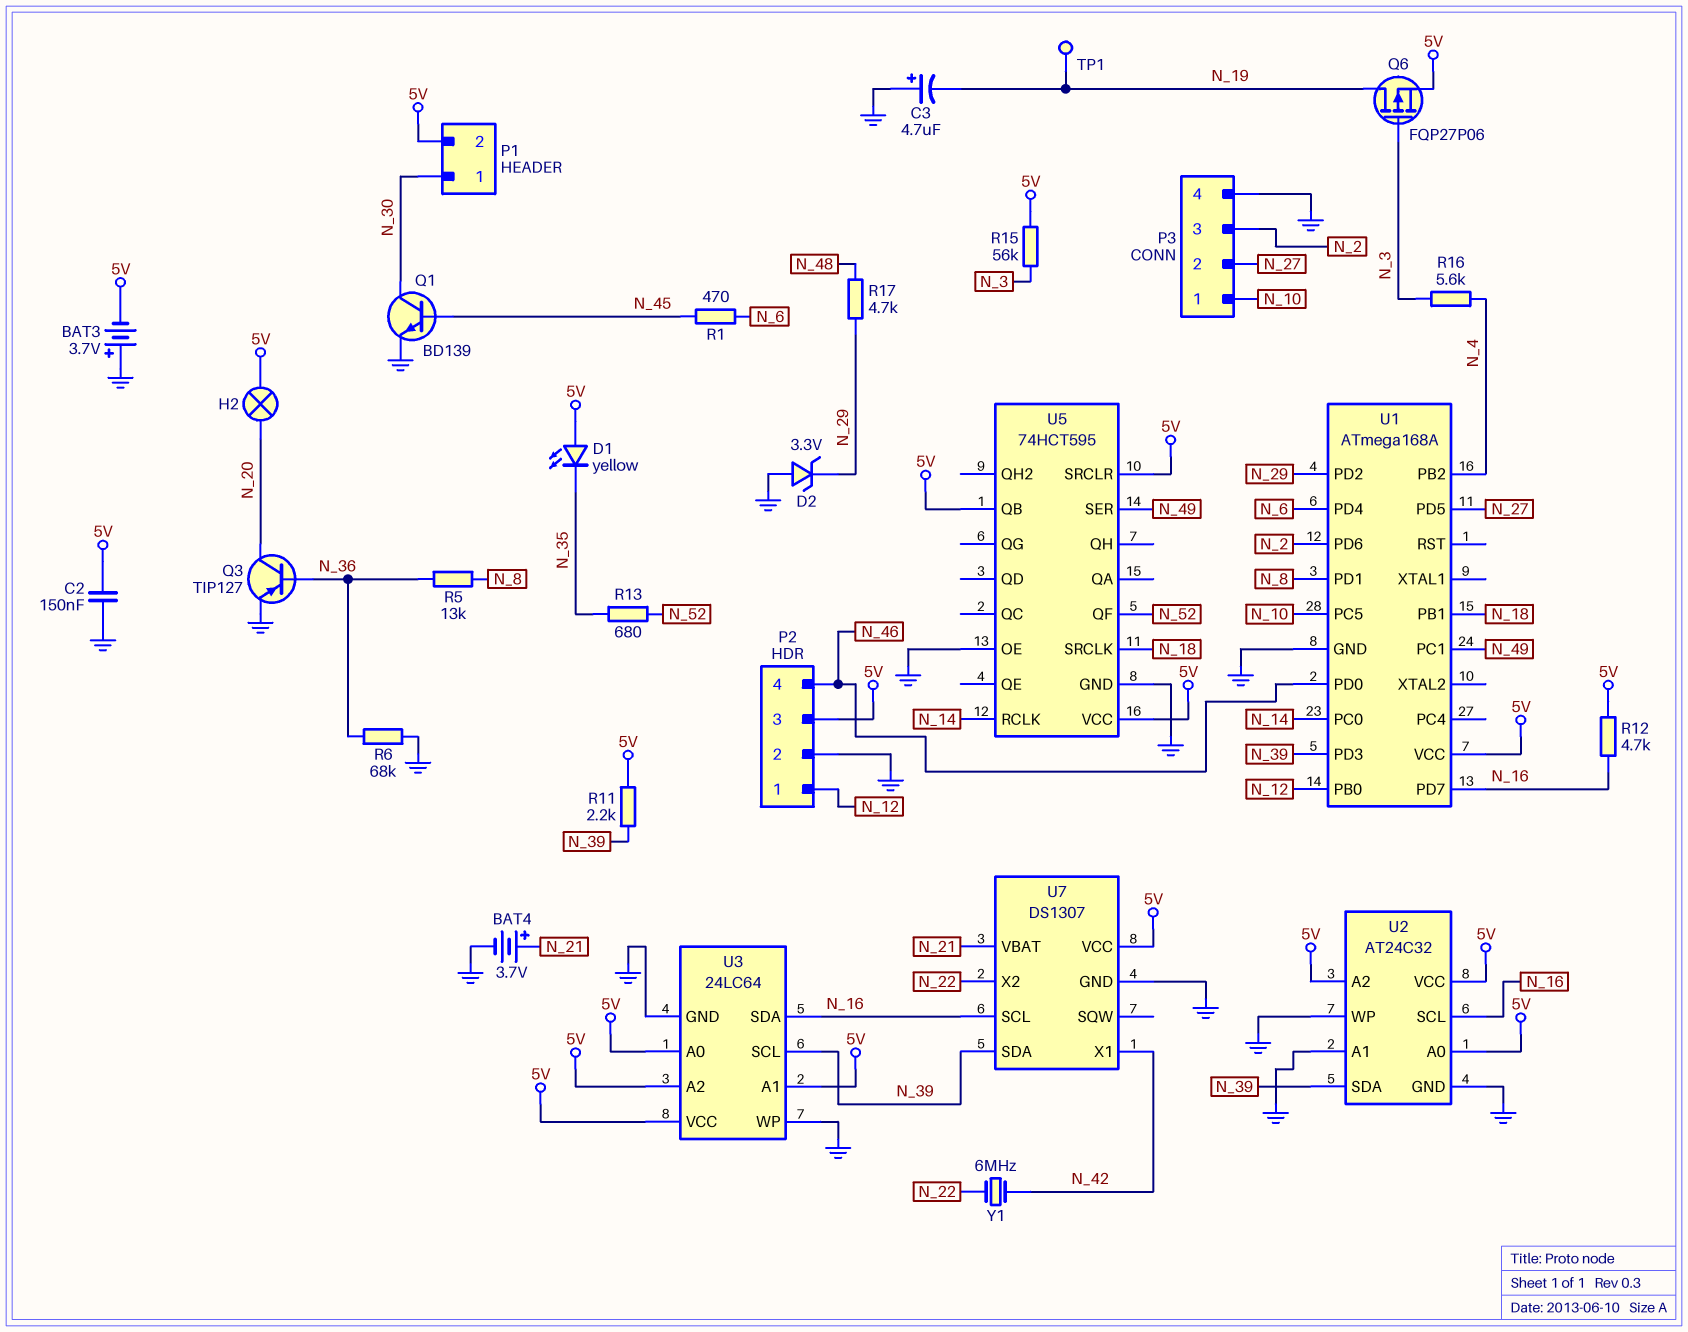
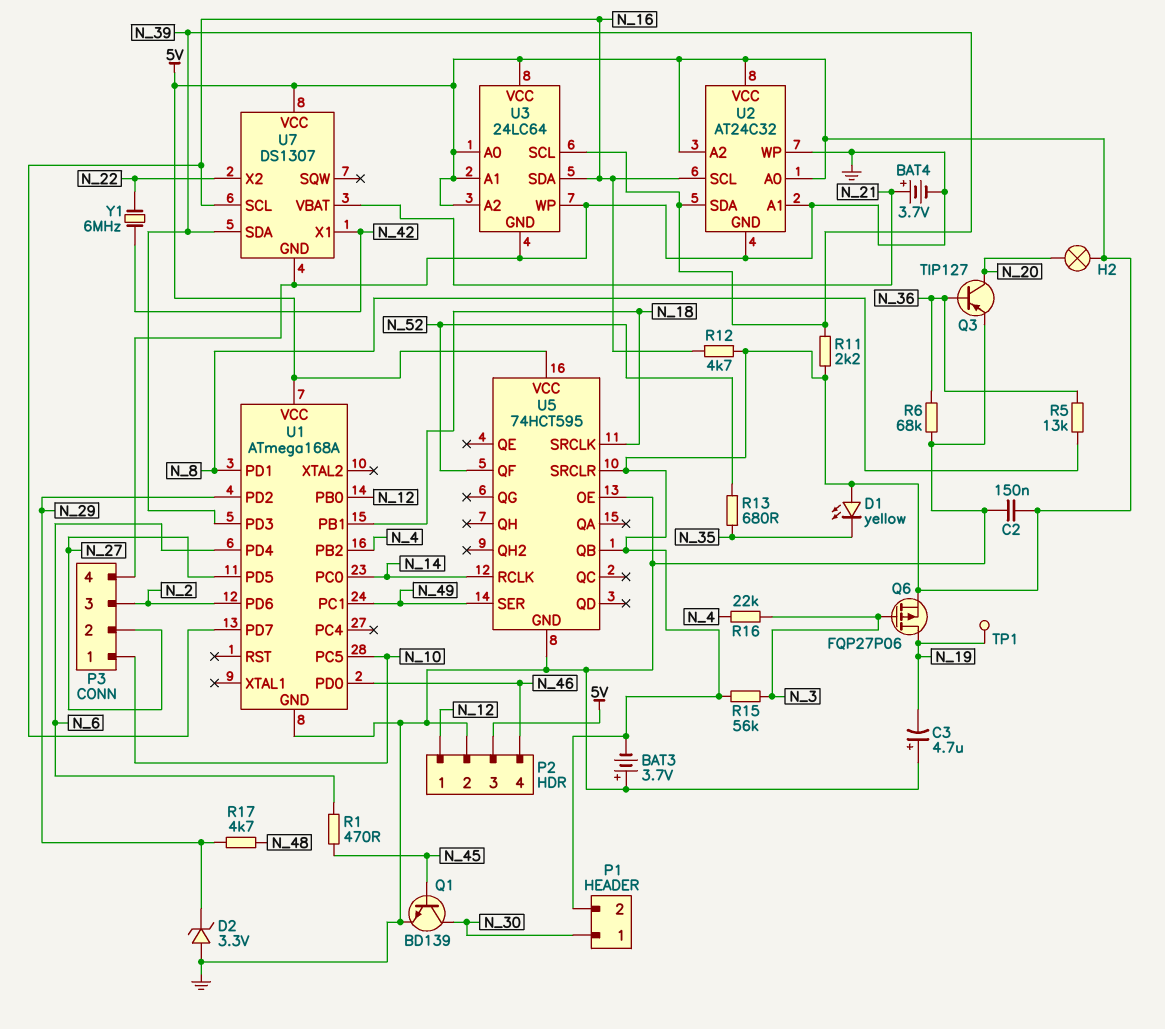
R16: 5.6k (N_3, N_4) -> 22k (N_3, N_4)

